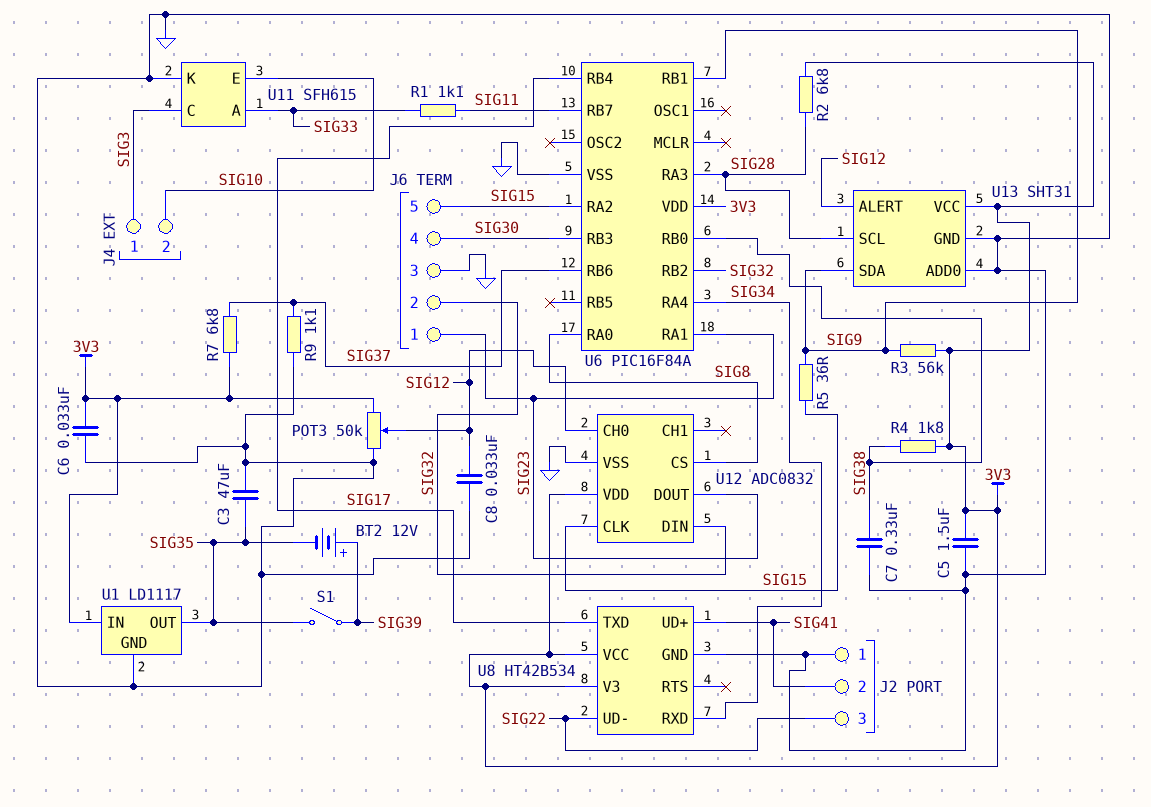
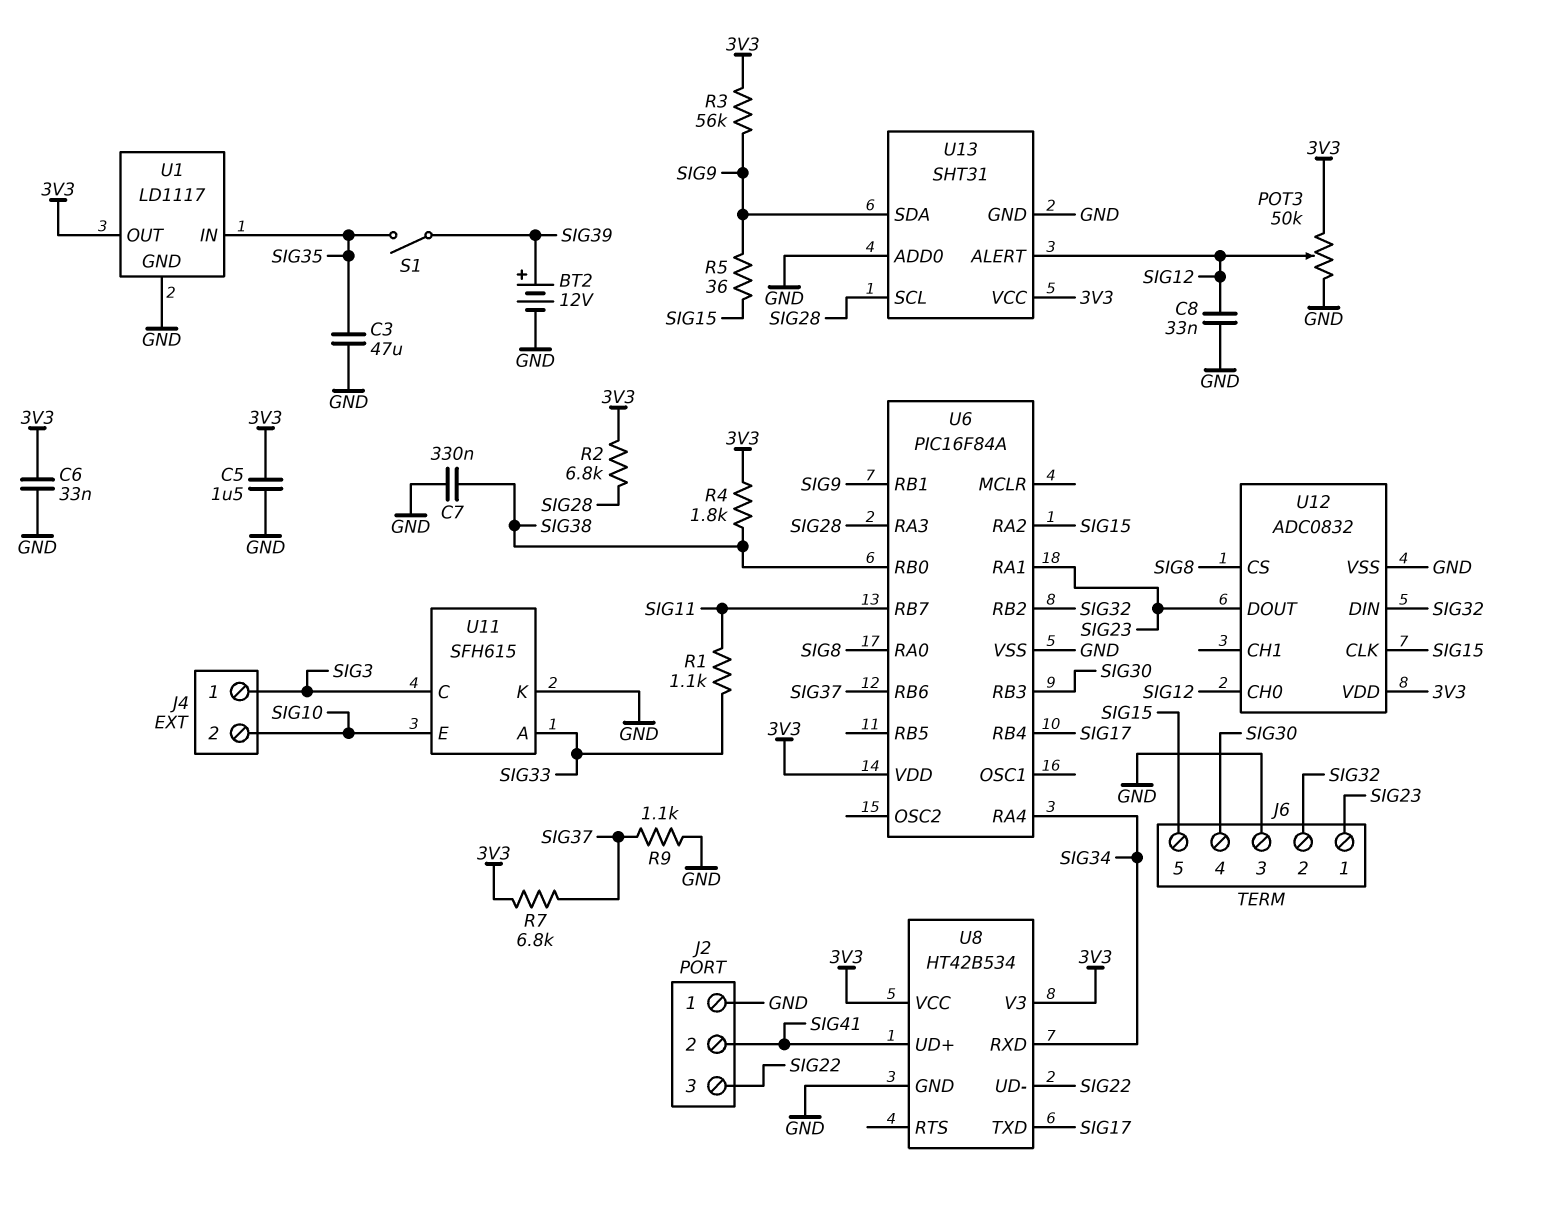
BT2: 12V (plus SIG39, minus SIG35) -> 12V (plus SIG39, minus GND)
U1 pin IN: 3V3 -> SIG35
U1 pin OUT: SIG35 -> 3V3

